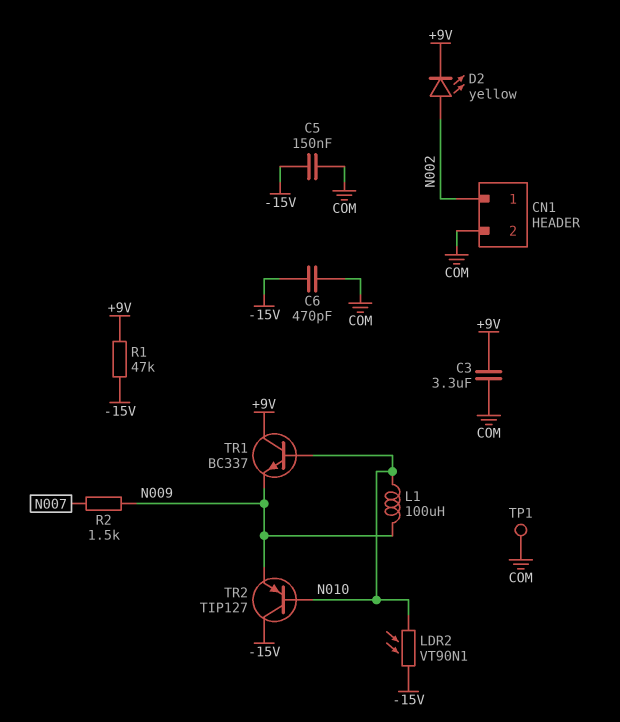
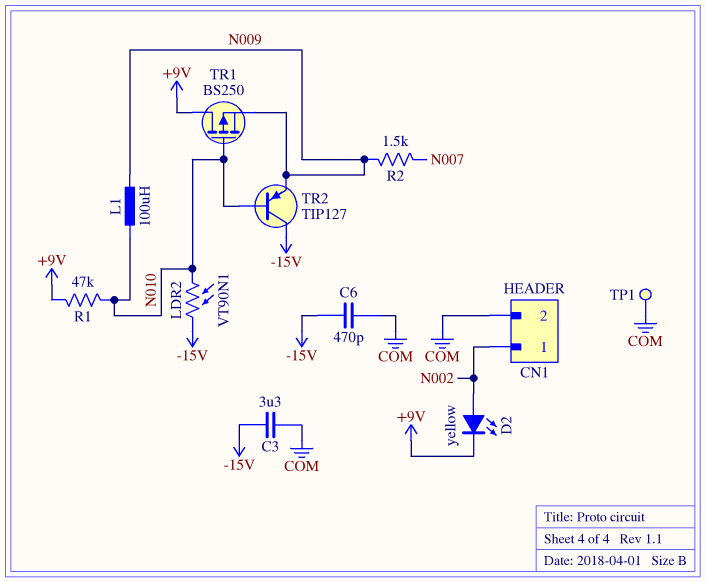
C3: 3.3uF (+9V, COM) -> 3.3uF (-15V, COM)
C5: 150nF (-15V, COM) -> none
R1: 47k (+9V, -15V) -> 47k (+9V, N010)
TR1: NPN BC337 (B N010, C +9V, E N009) -> PMOS BS250 (G N010, D +9V, S N009)

